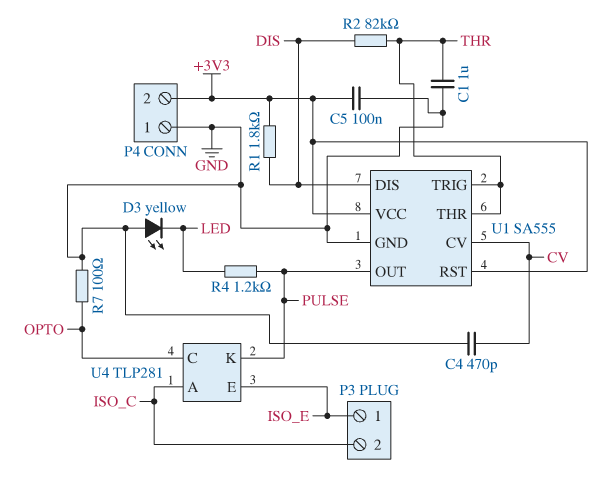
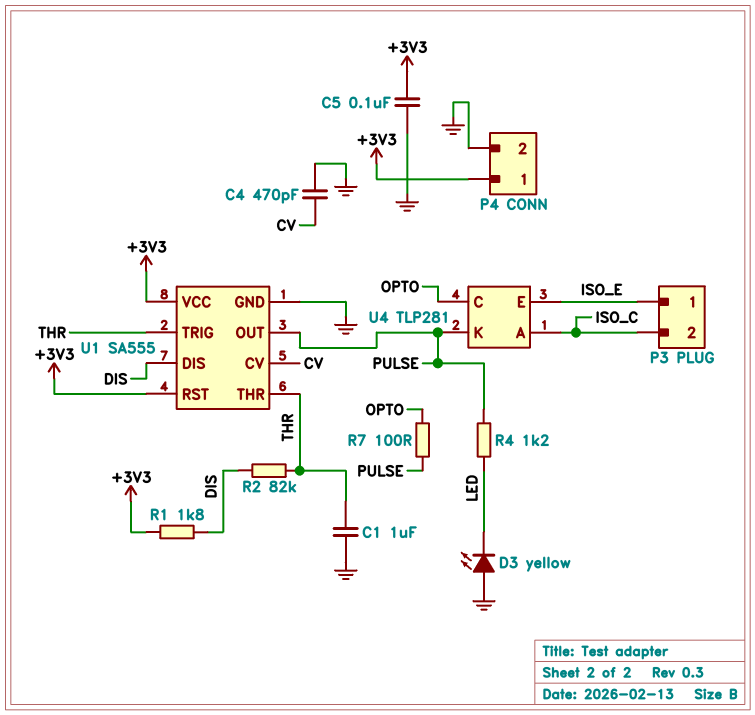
P4 pin 1: GND -> +3V3
P4 pin 2: +3V3 -> GND
R7: 100 (GND, OPTO) -> 100 (OPTO, PULSE)

